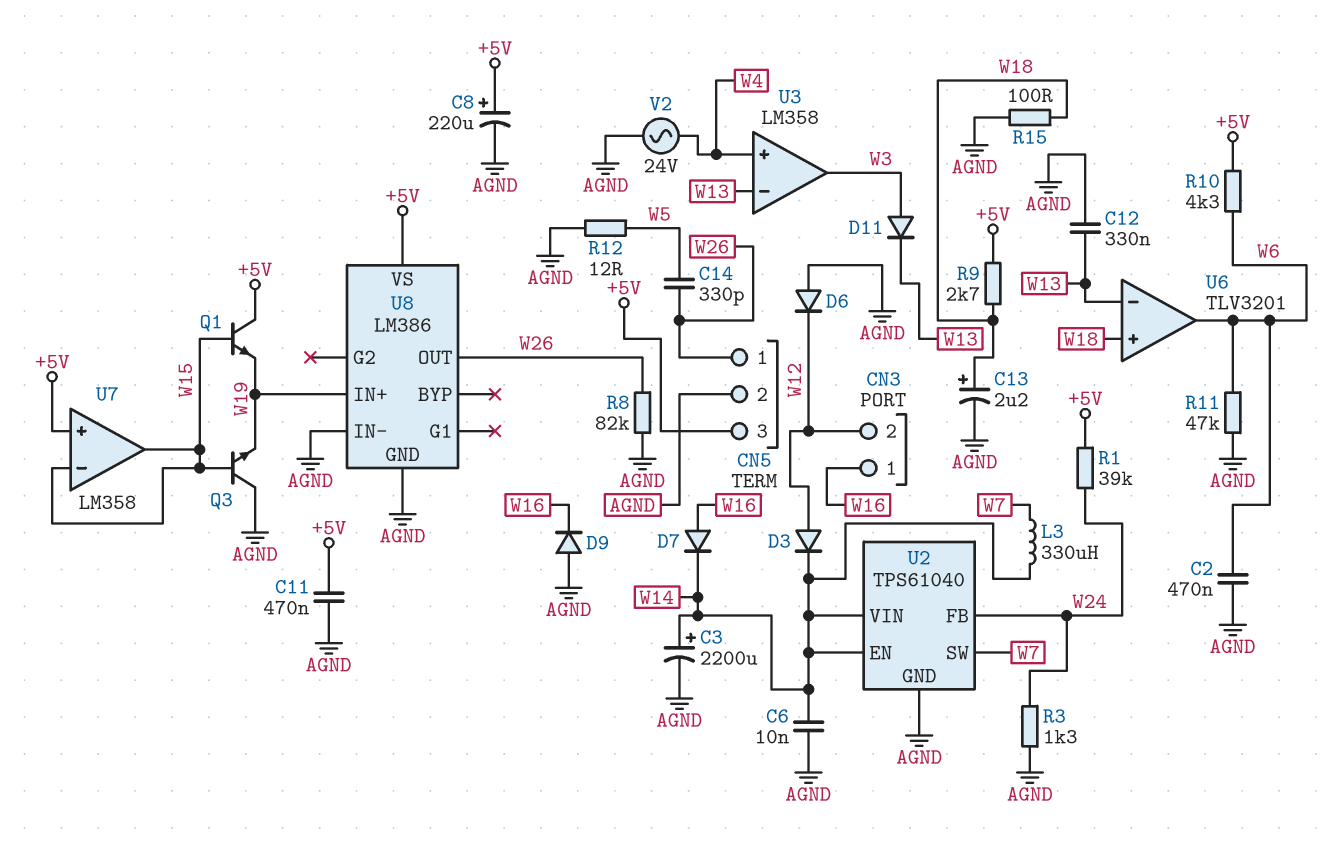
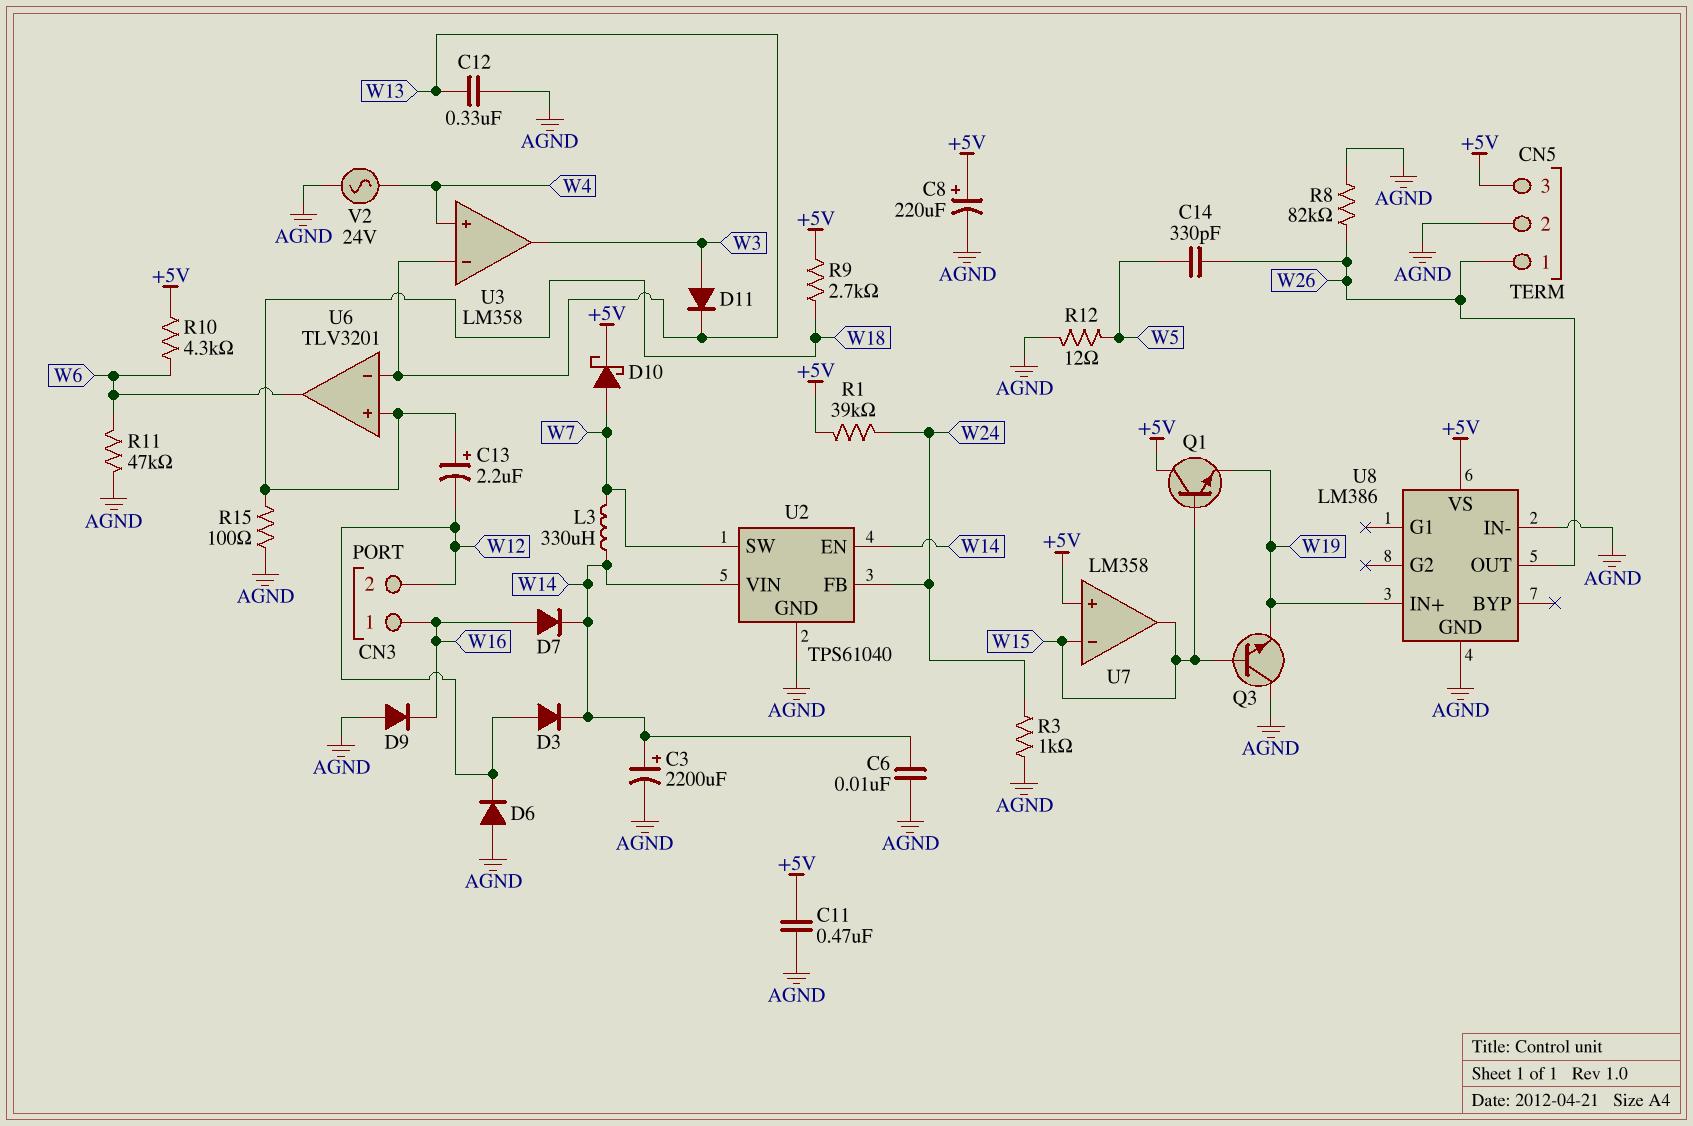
C2: 470nF (AGND, W6) -> none
C13: 2.2uF (plus W18, minus AGND) -> 2.2uF (plus W18, minus W12)
D10: none -> schottky (A W7, K +5V)
R3: 1.3k (AGND, W24) -> 1k (AGND, W24)

